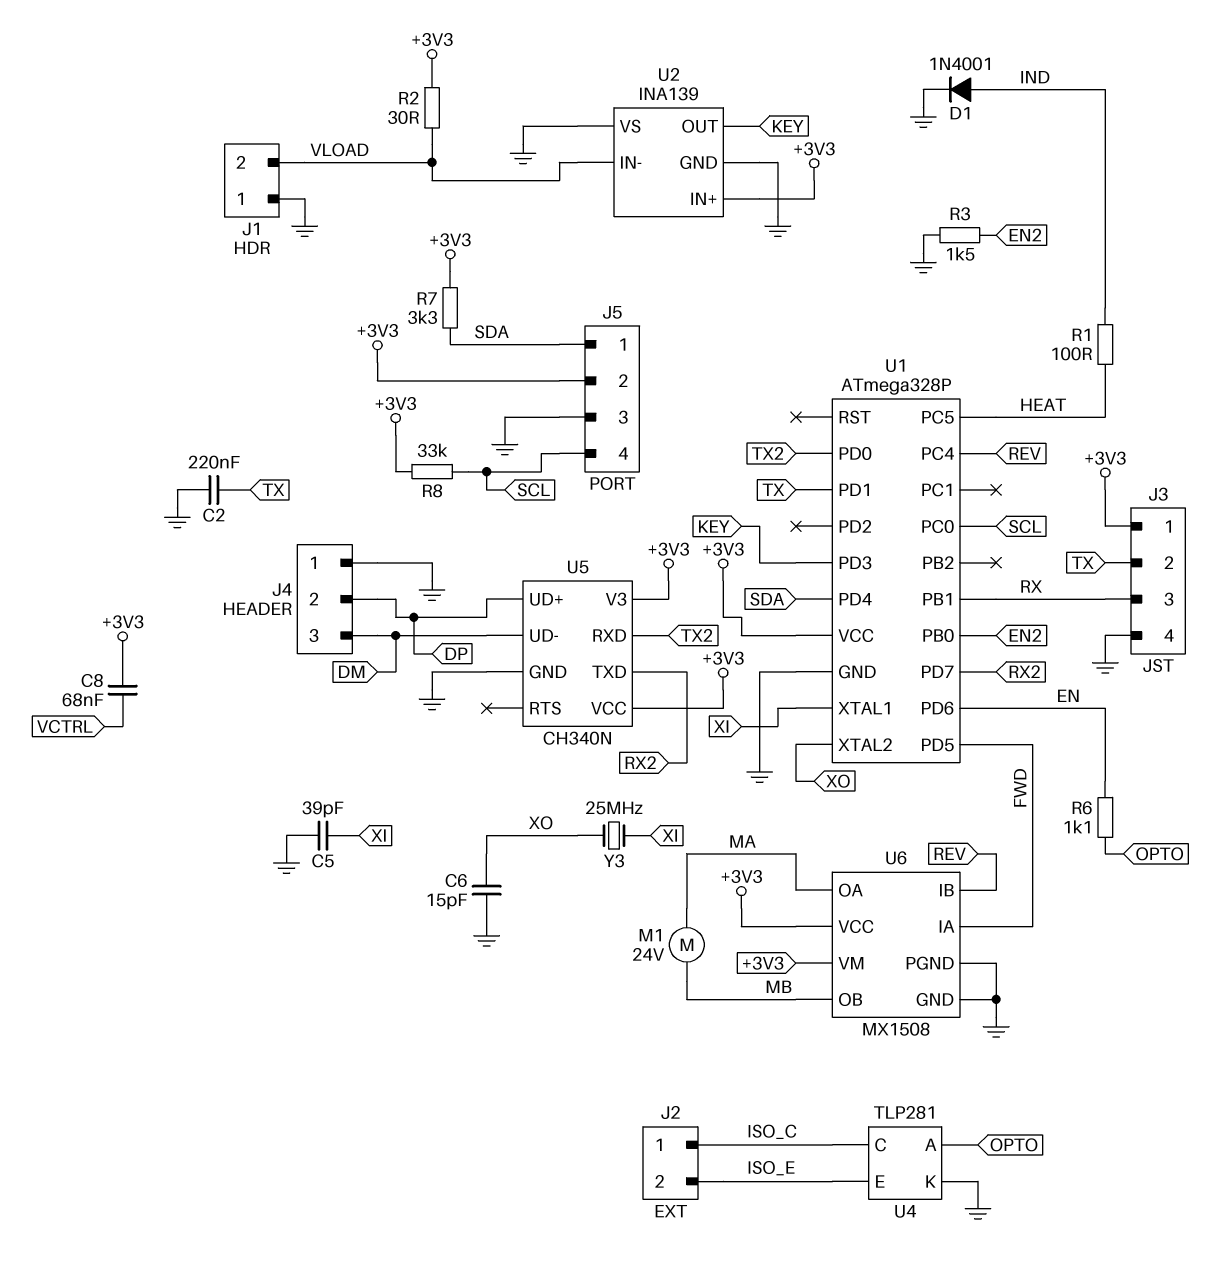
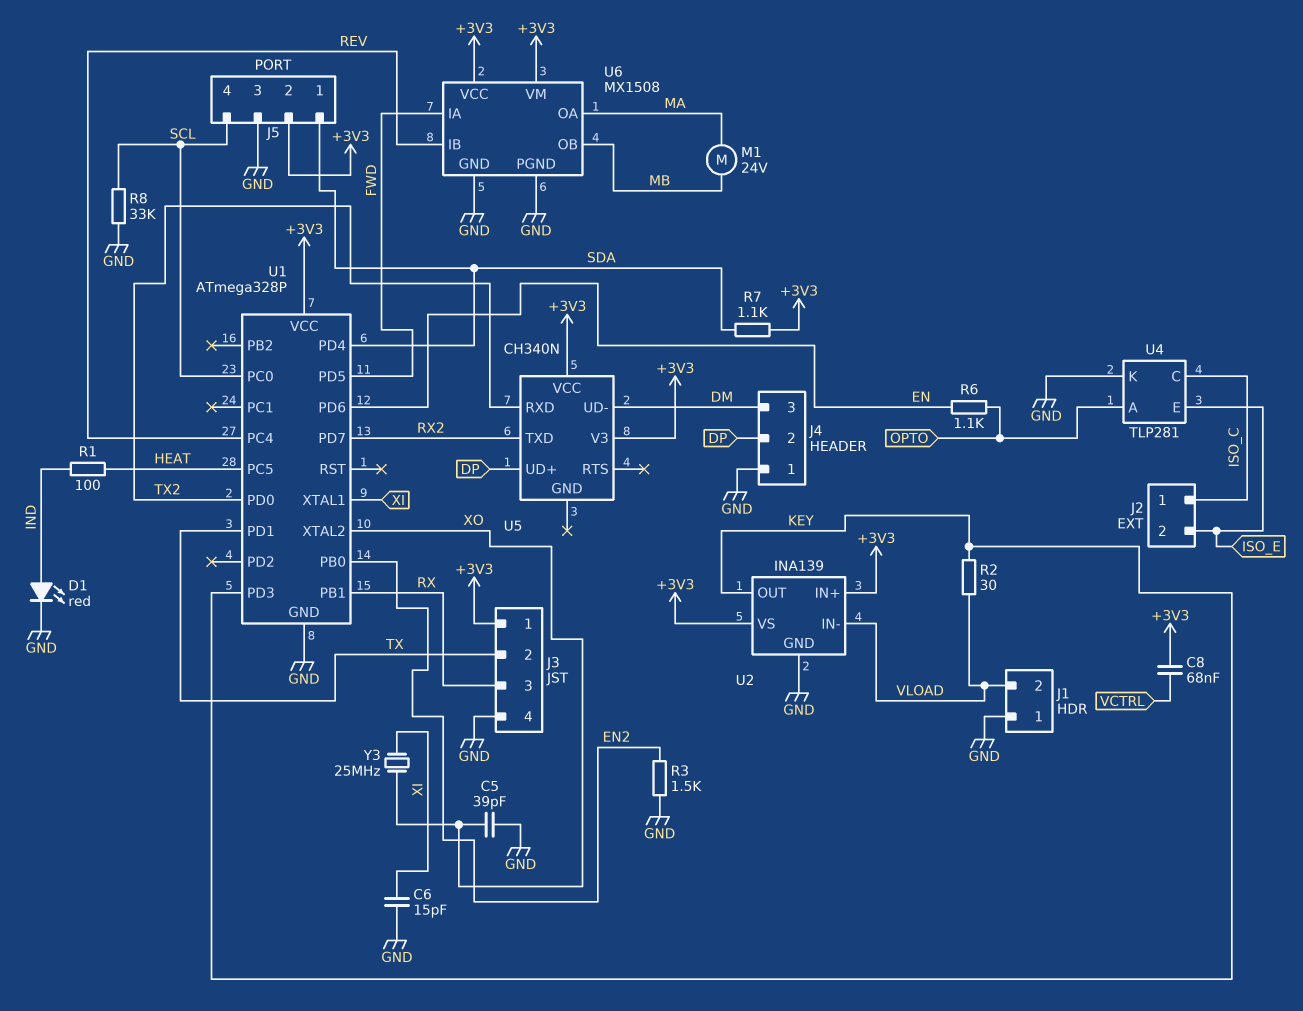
C2: 220nF (GND, TX) -> none
C5: 39pF (GND, XI) -> 39pF (GND, XO)
C6: 15pF (GND, XO) -> 15pF (GND, XI)
D1: diode 1N4001 (A IND, K GND) -> LED red (A IND, K GND)
R2: 30 (+3V3, VLOAD) -> 30 (KEY, VLOAD)
R7: 3.3k (+3V3, SDA) -> 1.1k (+3V3, SDA)
R8: 33k (+3V3, SCL) -> 33k (GND, SCL)
U2 pin VS: GND -> +3V3
U5 pin GND: GND -> none

